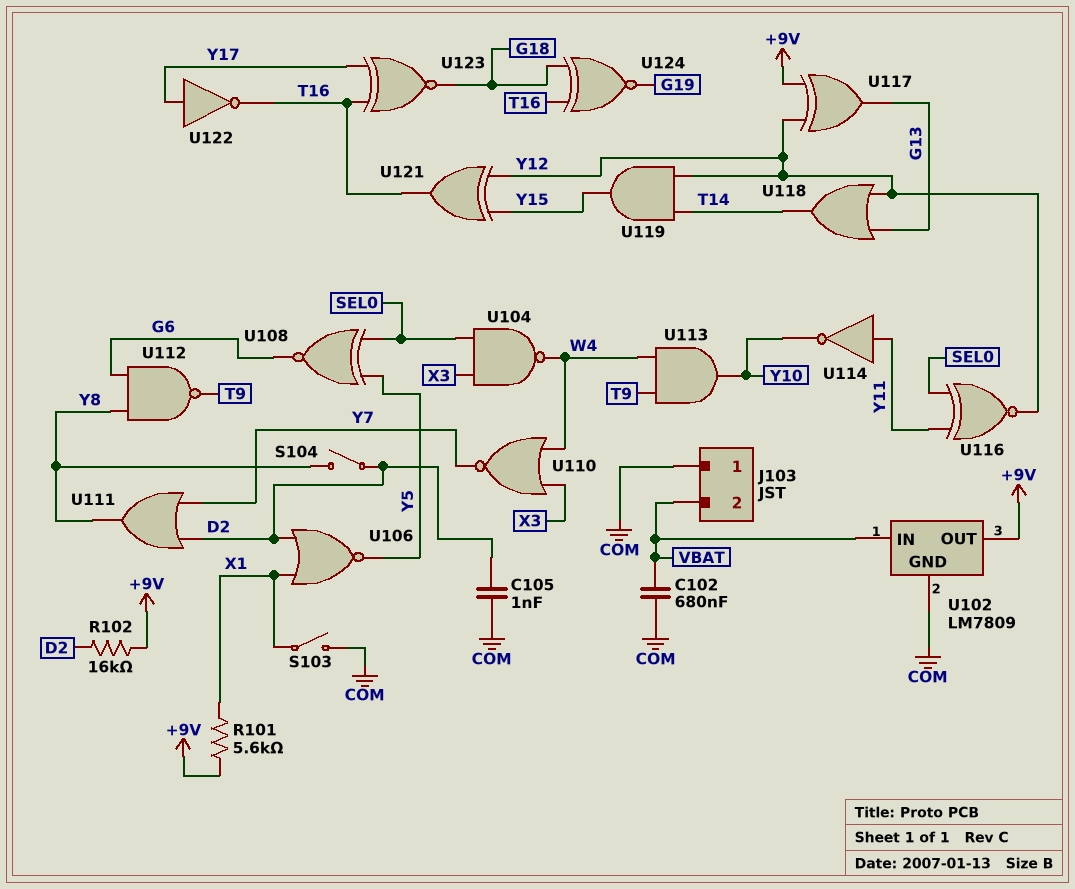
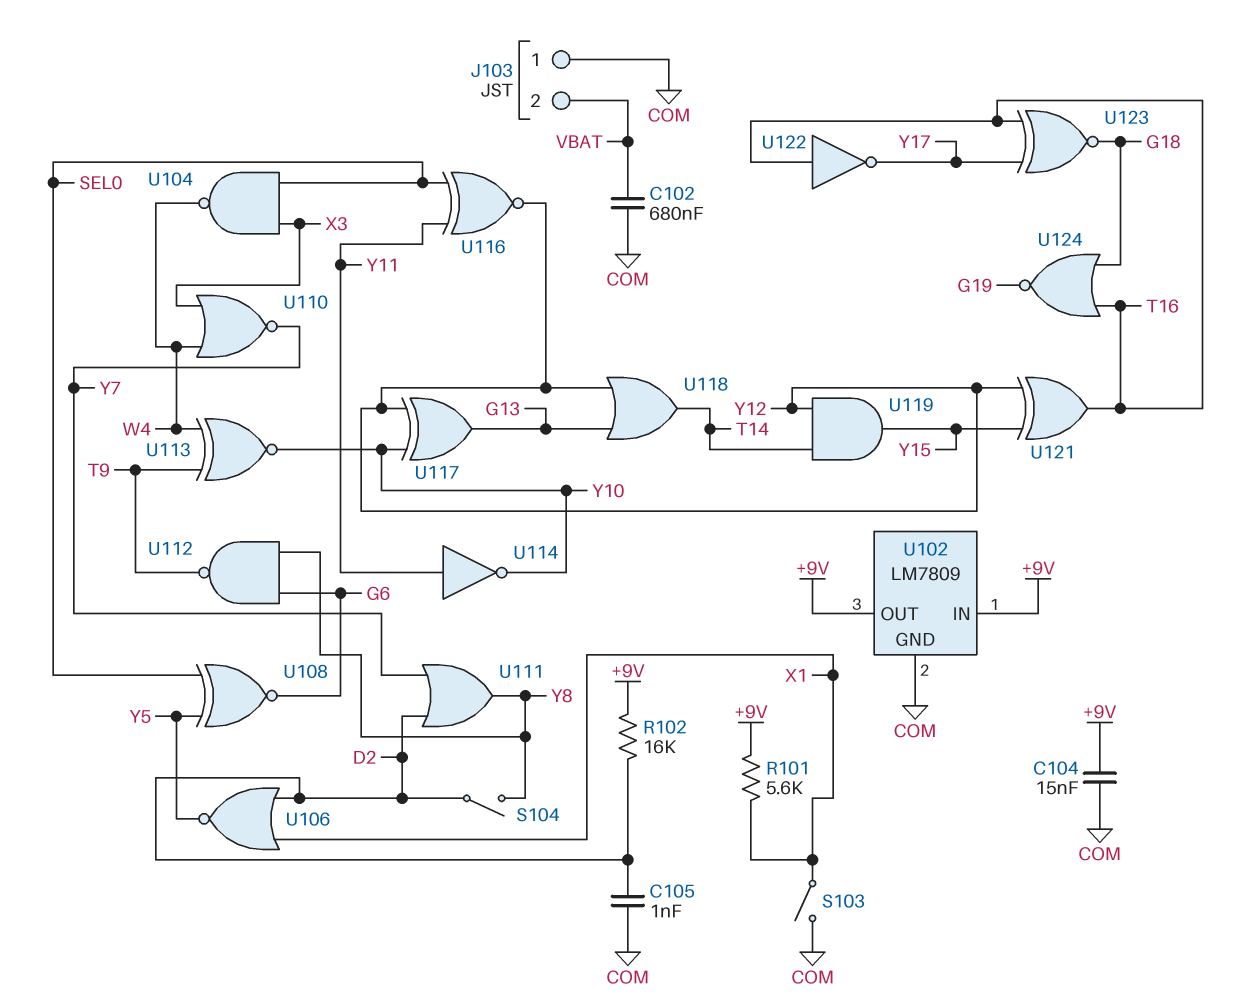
C104: none -> 15nF (+9V, COM)
U102 pin IN: VBAT -> +9V
U113: AND (in T9, in W4, out Y10) -> XNOR (in T9, in W4, out Y10)
U117: XOR (in +9V, in Y12, out G13) -> XOR (in Y10, in Y12, out G13)
U122: NOT (in Y17, out T16) -> NOT (in T16, out Y17)
U124: XNOR (in G18, in T16, out G19) -> NOR (in G18, in T16, out G19)

